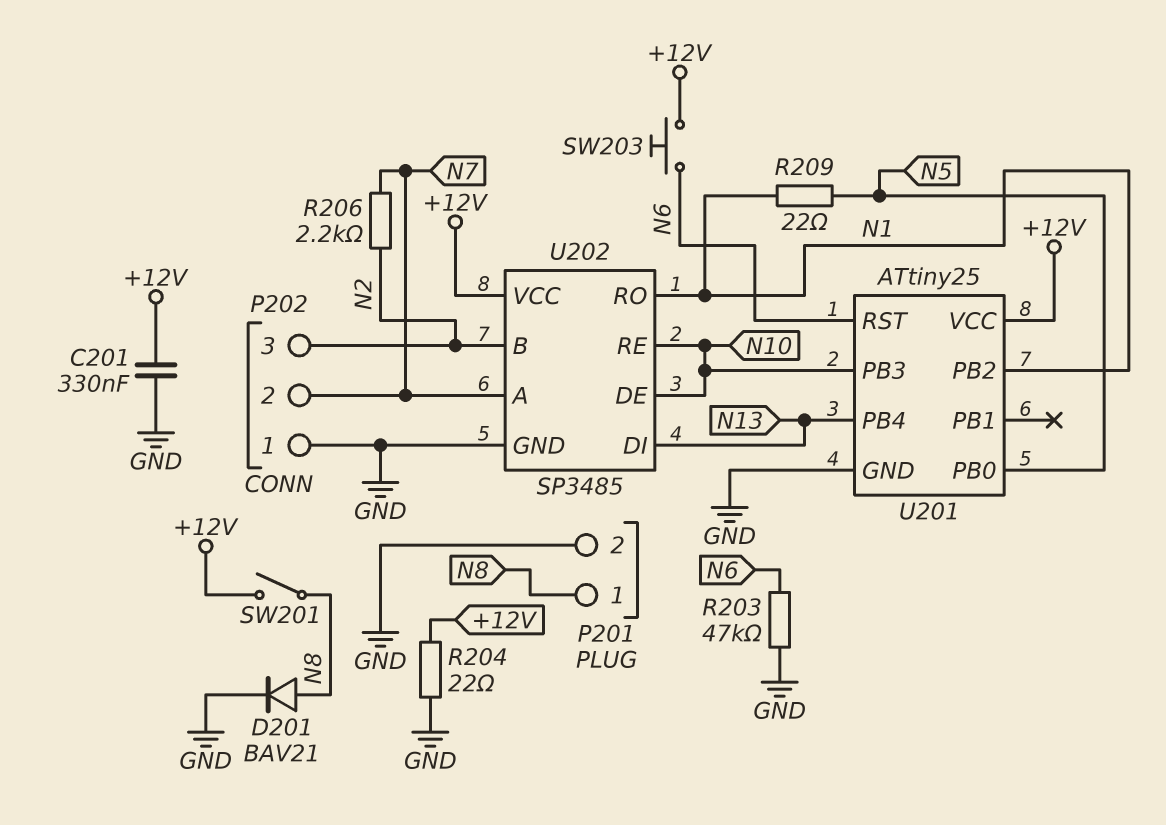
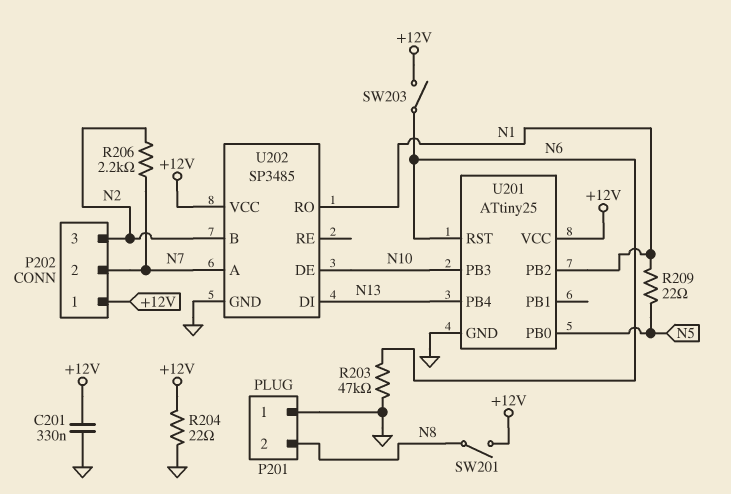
D201: diode BAV21 (A N8, K GND) -> none
P201 pin 1: N8 -> GND
P201 pin 2: GND -> N8
P202 pin 1: GND -> +12V
SW203: button (+12V, N6) -> switch (+12V, N6)
U202 pin RE: N10 -> none

